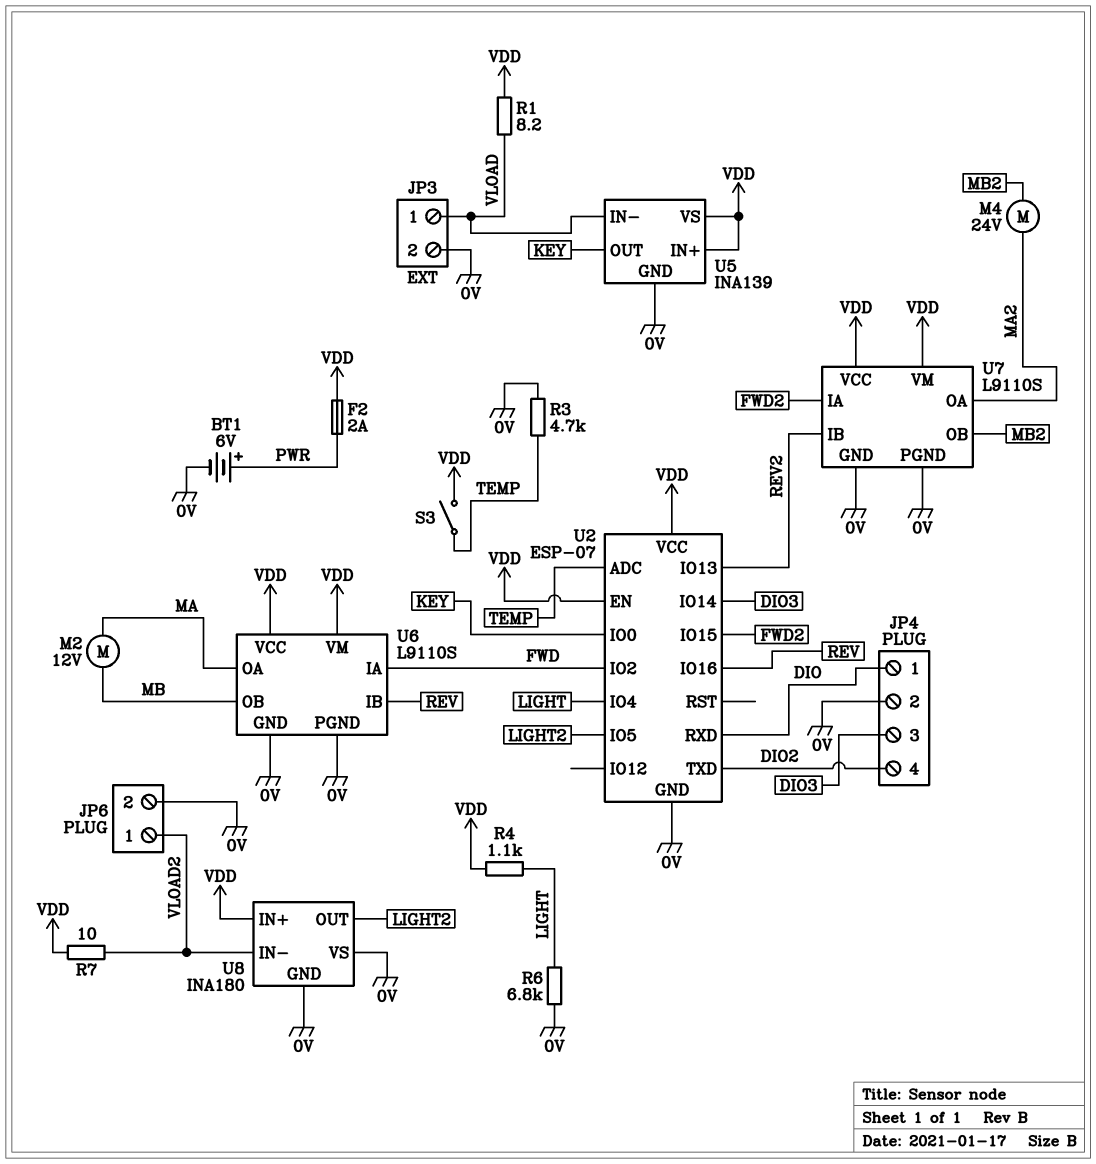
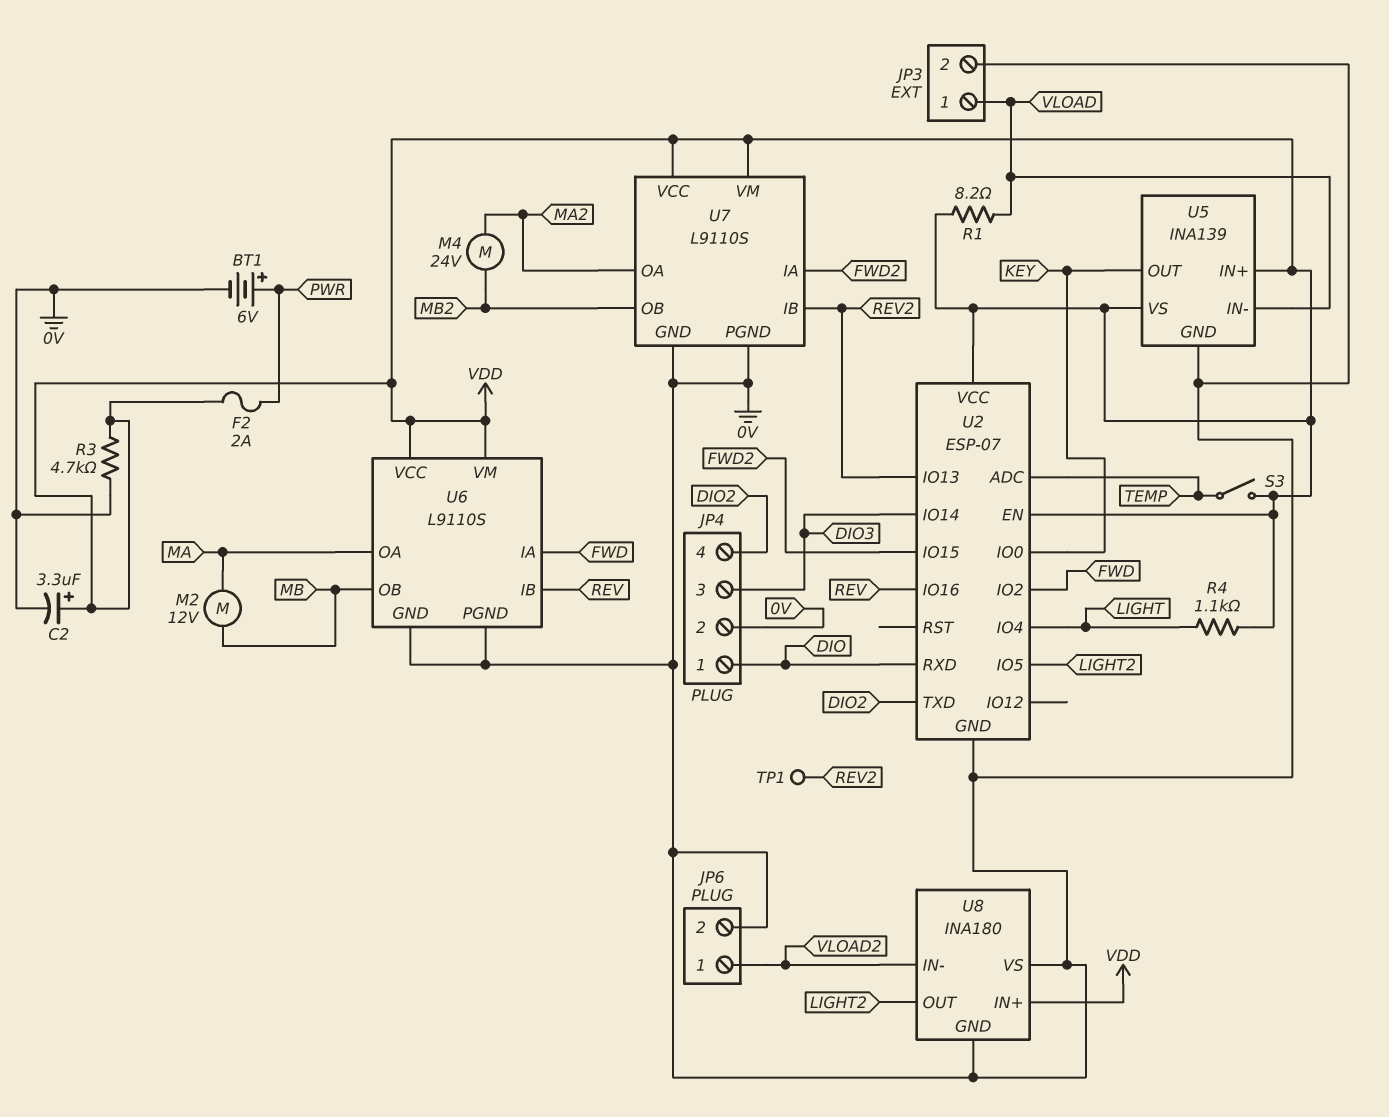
C2: none -> 3.3uF (plus VDD, minus 0V)
R3: 4.7k (0V, TEMP) -> 4.7k (0V, VDD)
R6: 6.8k (0V, LIGHT) -> none
R7: 10 (VDD, VLOAD2) -> none
TP1: none -> test point (REV2)

